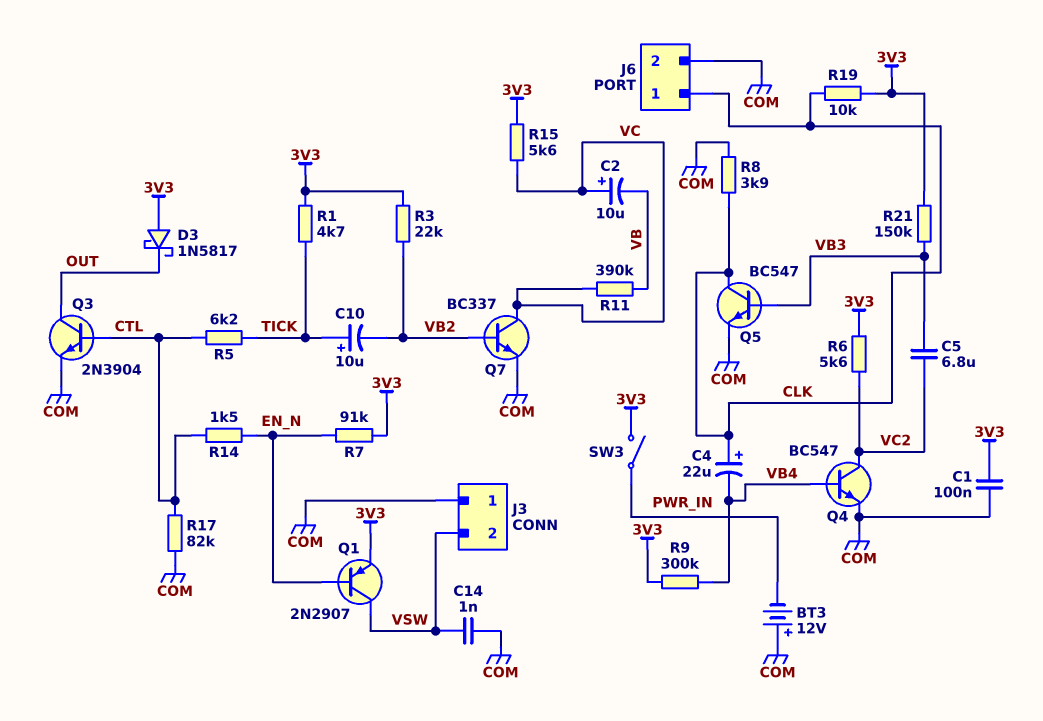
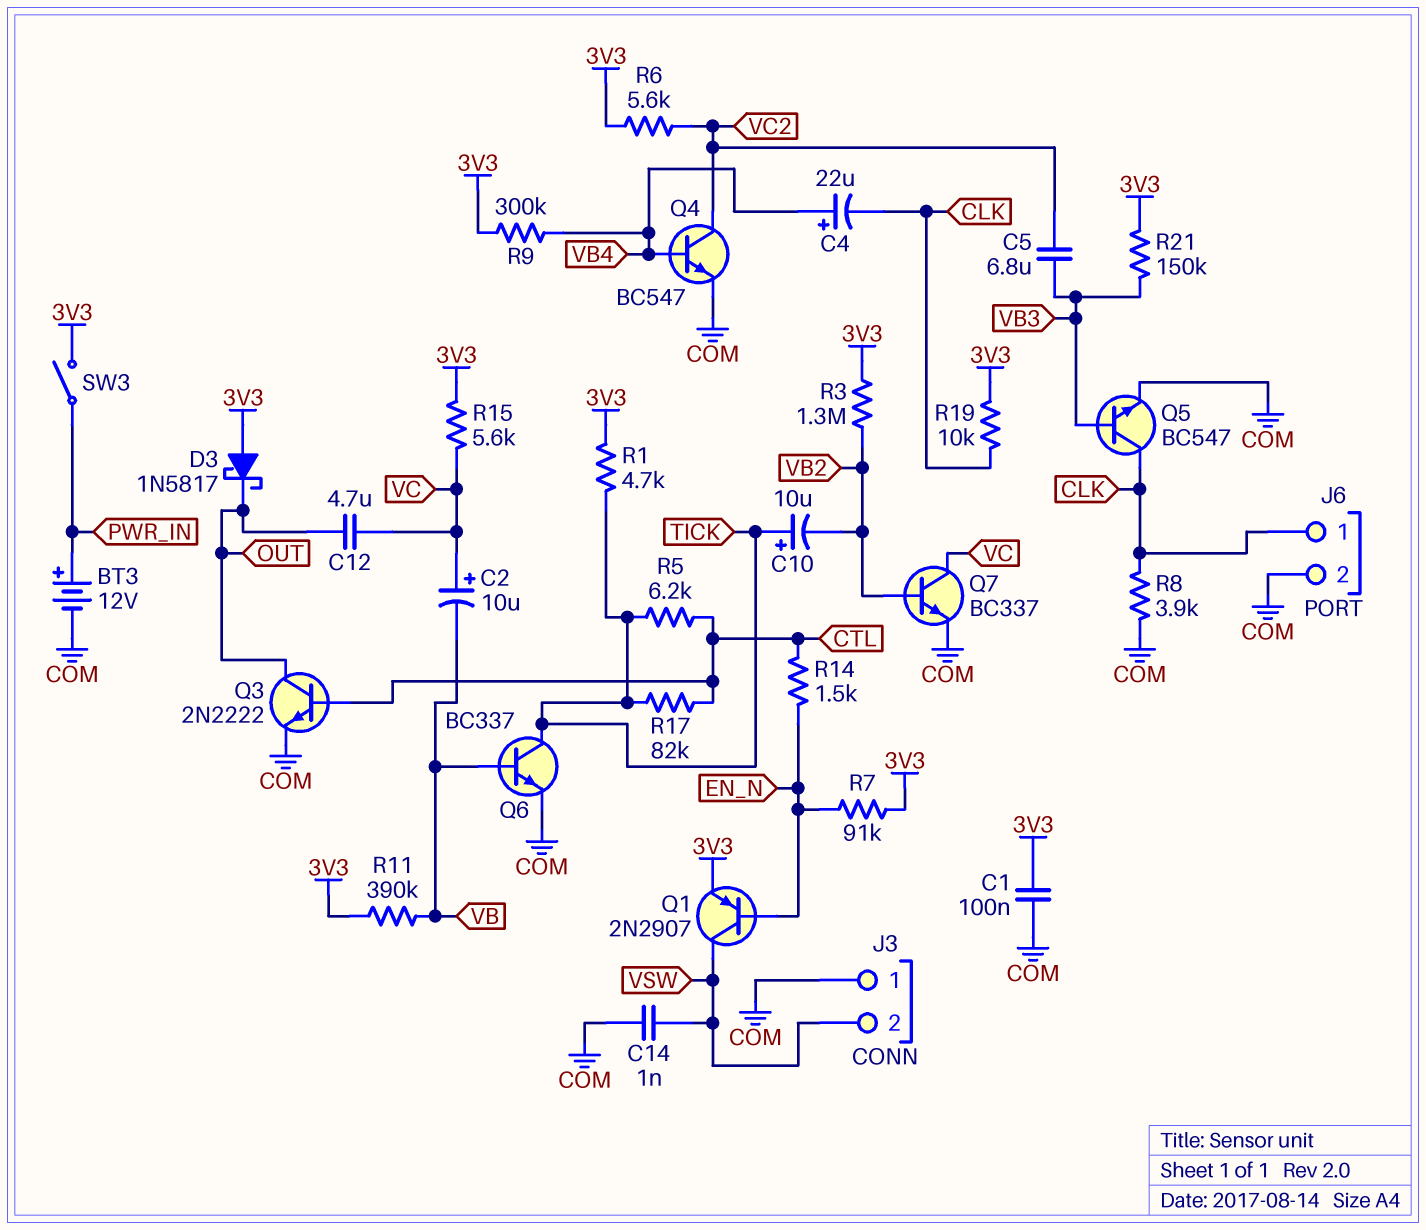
BT3: 12V (plus COM, minus PWR_IN) -> 12V (plus PWR_IN, minus COM)
C4: 22uF (plus CLK, minus VB4) -> 22uF (plus VB4, minus CLK)
C12: none -> 4.7uF (OUT, VC)
Q3: NPN 2N3904 (B CTL, C OUT, E COM) -> NPN 2N2222 (B CTL, C OUT, E COM)
Q6: none -> NPN BC337 (B VB, C TICK, E COM)
R3: 22k (3V3, VB2) -> 1.3M (3V3, VB2)
R11: 390k (VB, VC) -> 390k (3V3, VB)
R17: 82k (COM, CTL) -> 82k (CTL, TICK)

